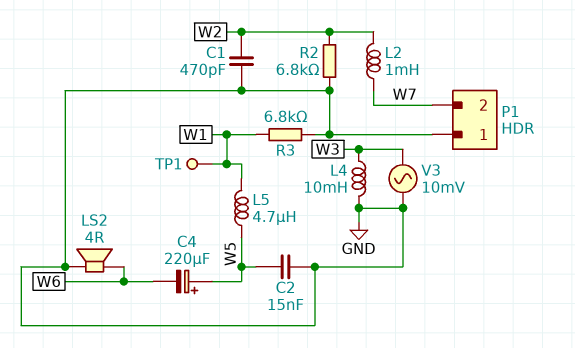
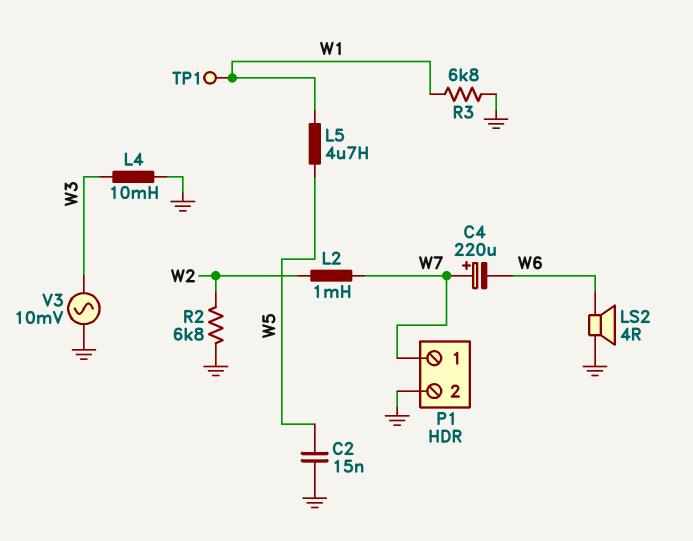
C1: 470pF (GND, W2) -> none
C4: 220uF (plus W5, minus W6) -> 220uF (plus W7, minus W6)
P1 pin 1: GND -> W7
P1 pin 2: W7 -> GND

